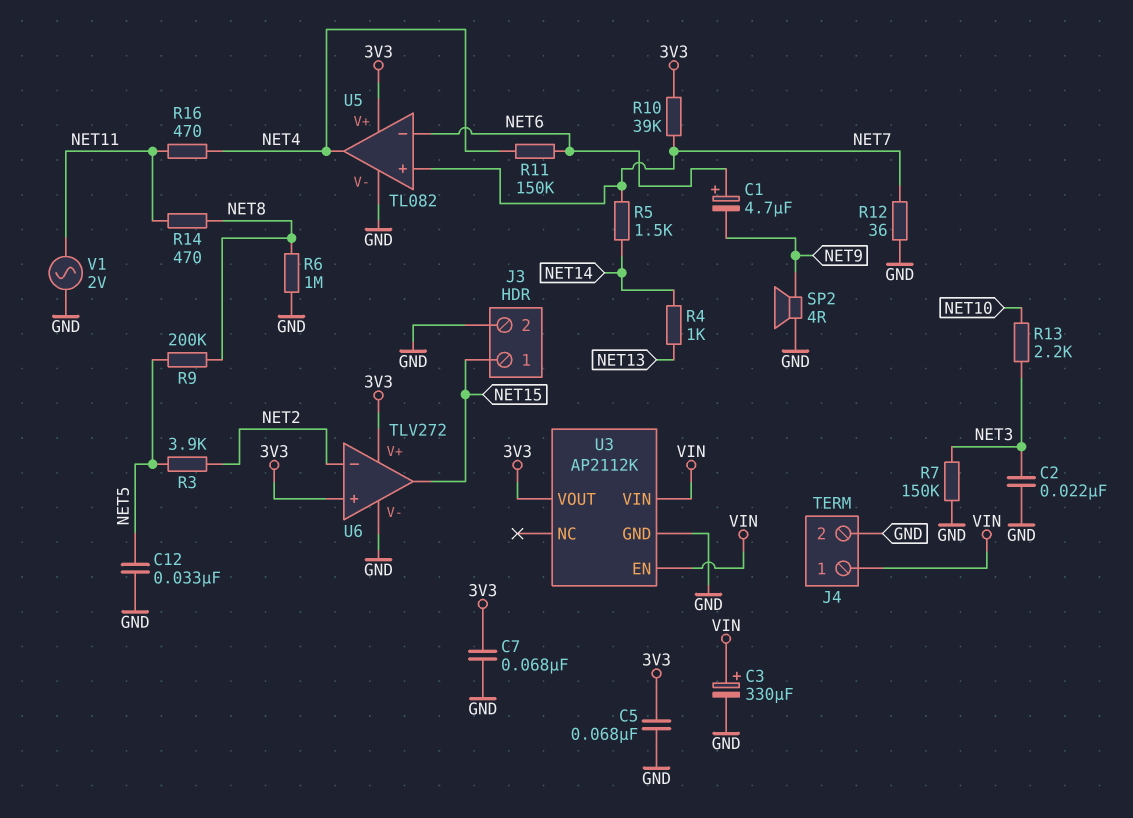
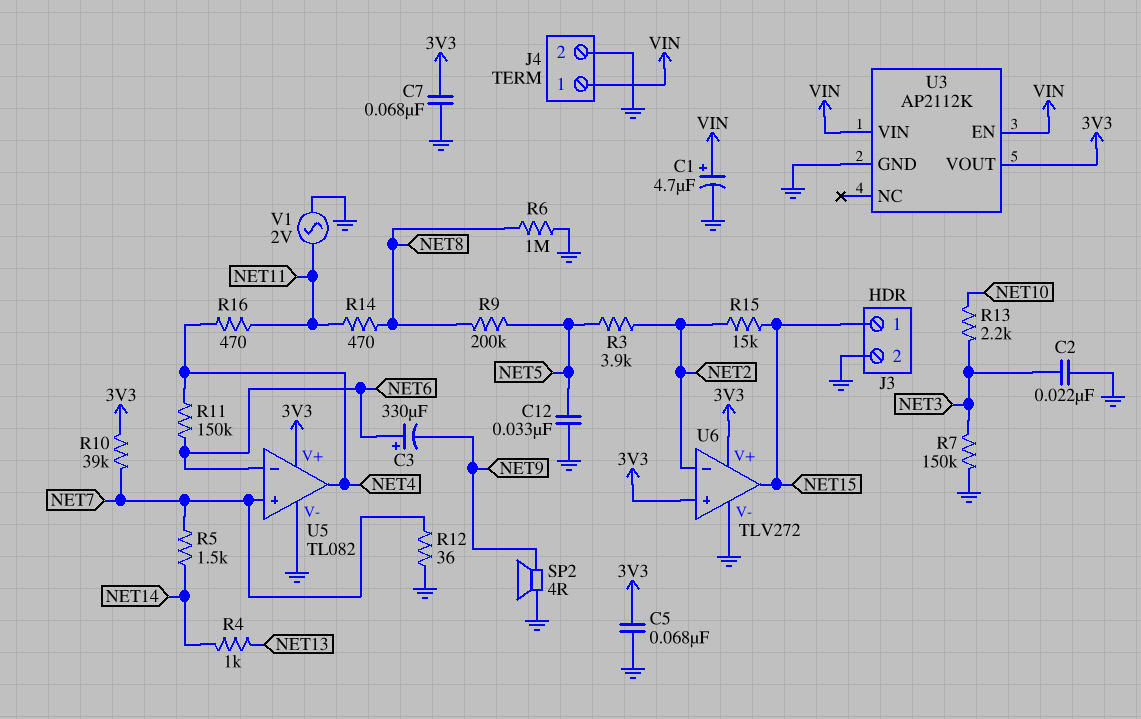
C1: 4.7uF (plus NET6, minus NET9) -> 4.7uF (plus VIN, minus GND)
C3: 330uF (plus VIN, minus GND) -> 330uF (plus NET6, minus NET9)
R15: none -> 15k (NET2, NET15)

